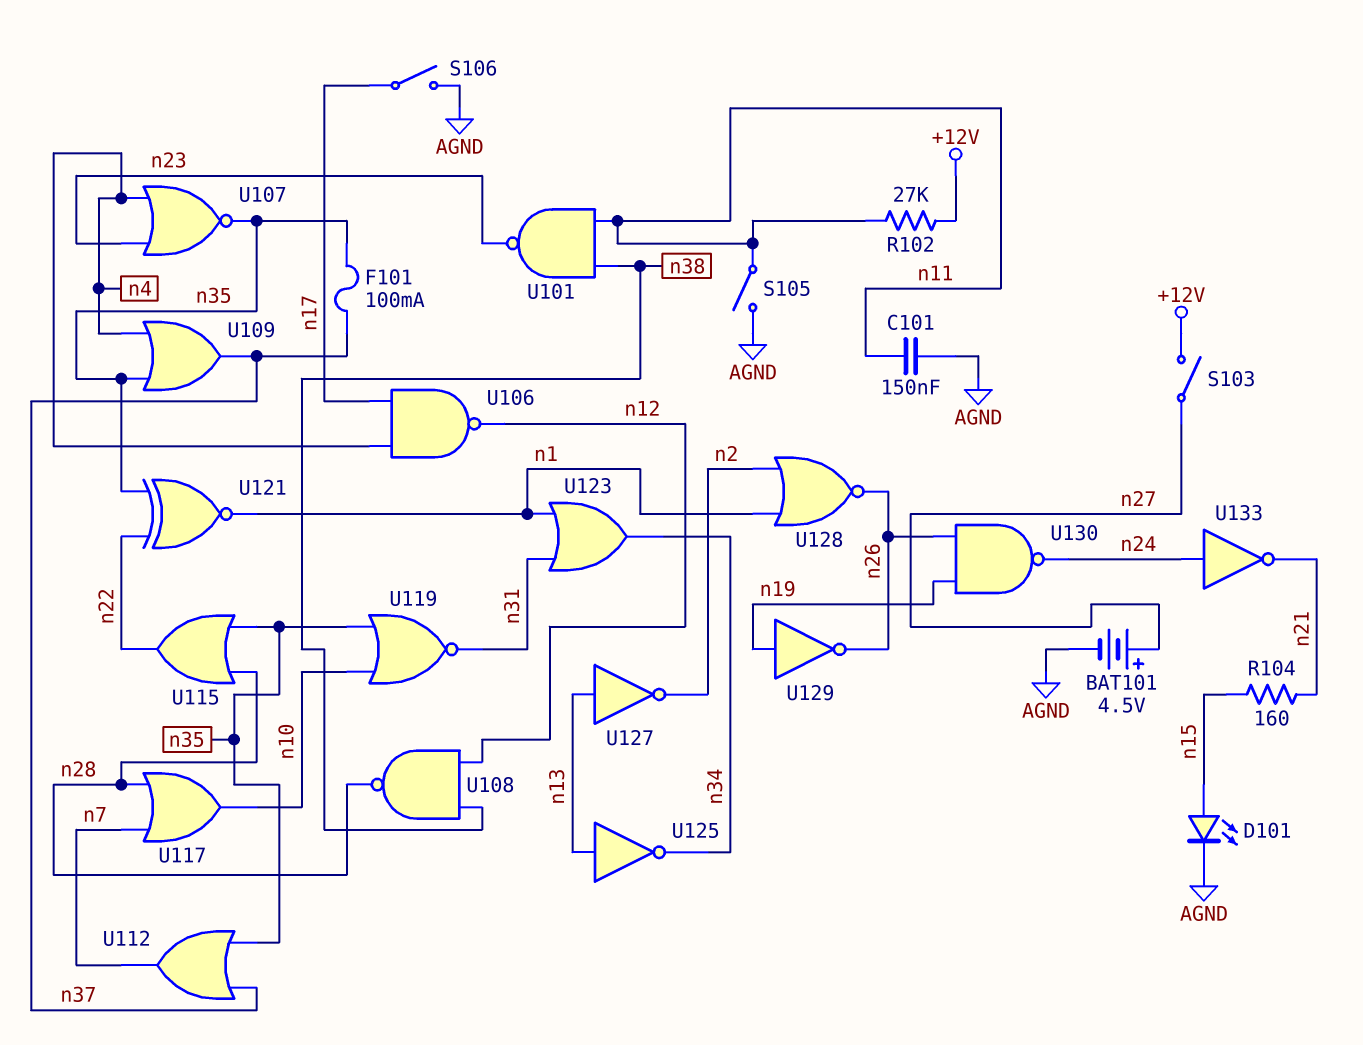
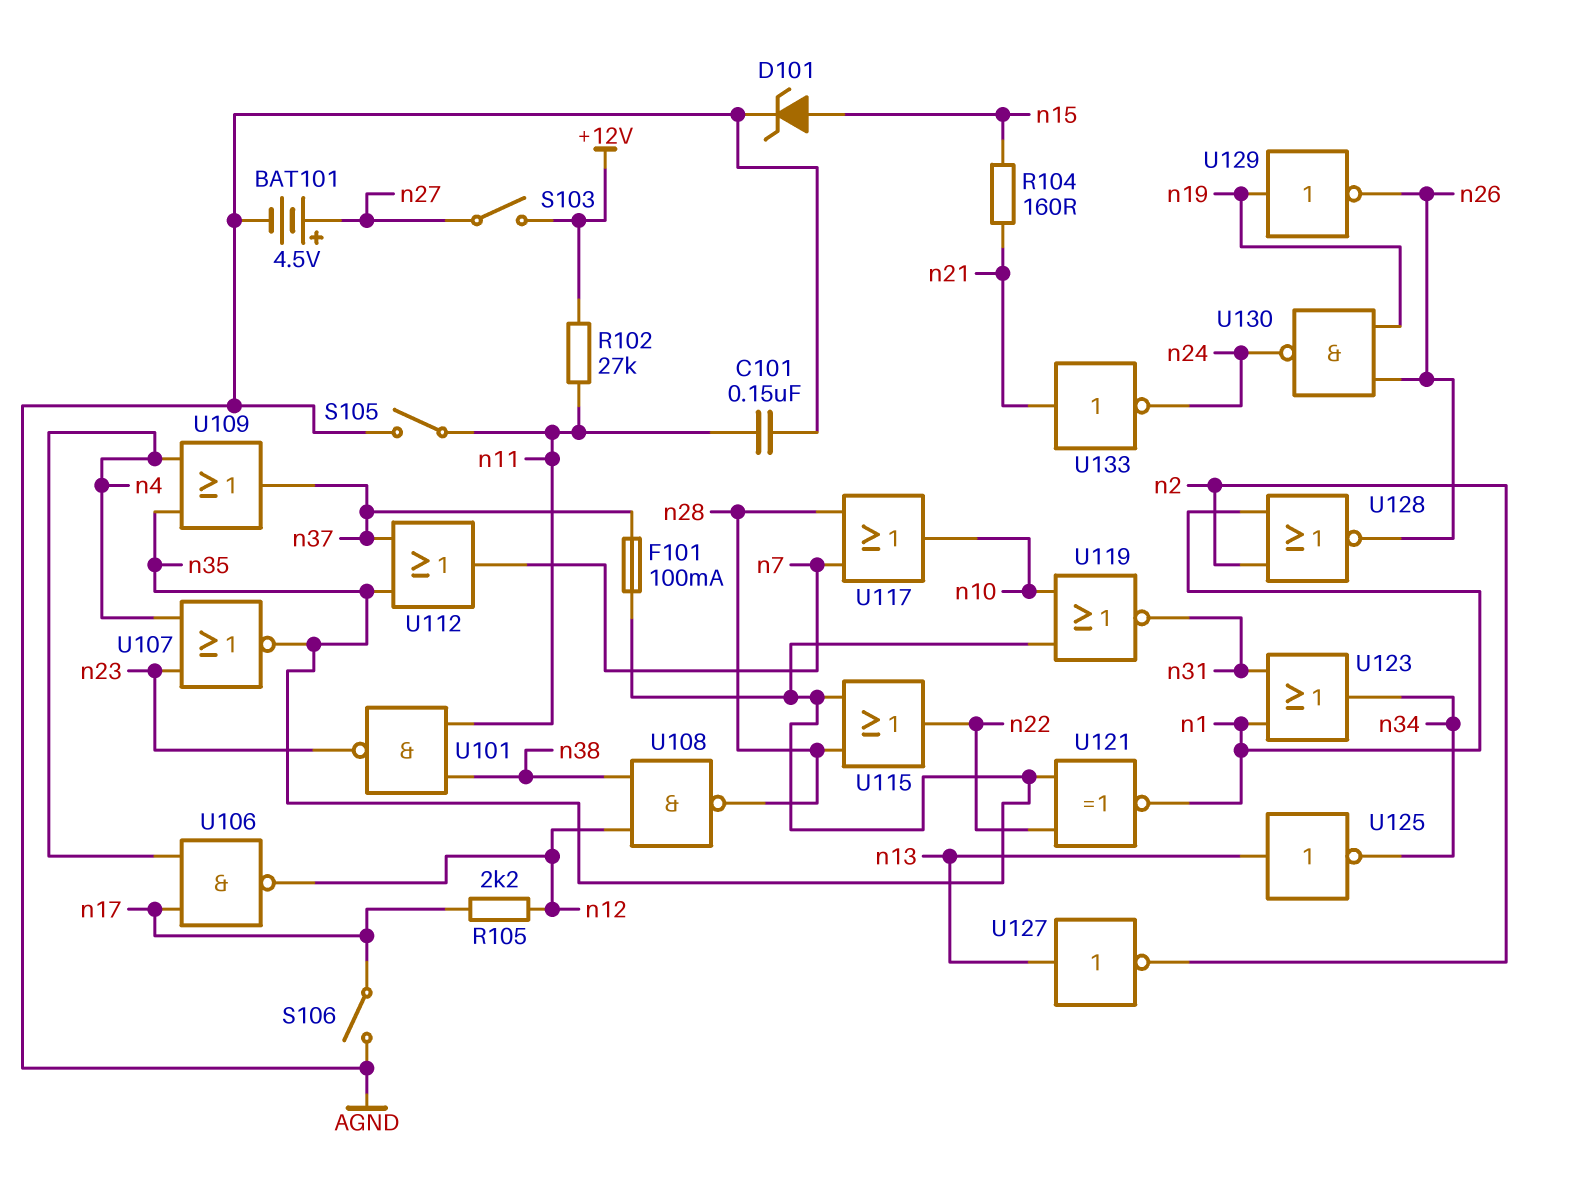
D101: LED (A n15, K AGND) -> zener (A n15, K AGND)
R105: none -> 2.2k (n12, n17)
U133: NOT (in n24, out n21) -> NOT (in n21, out n24)

